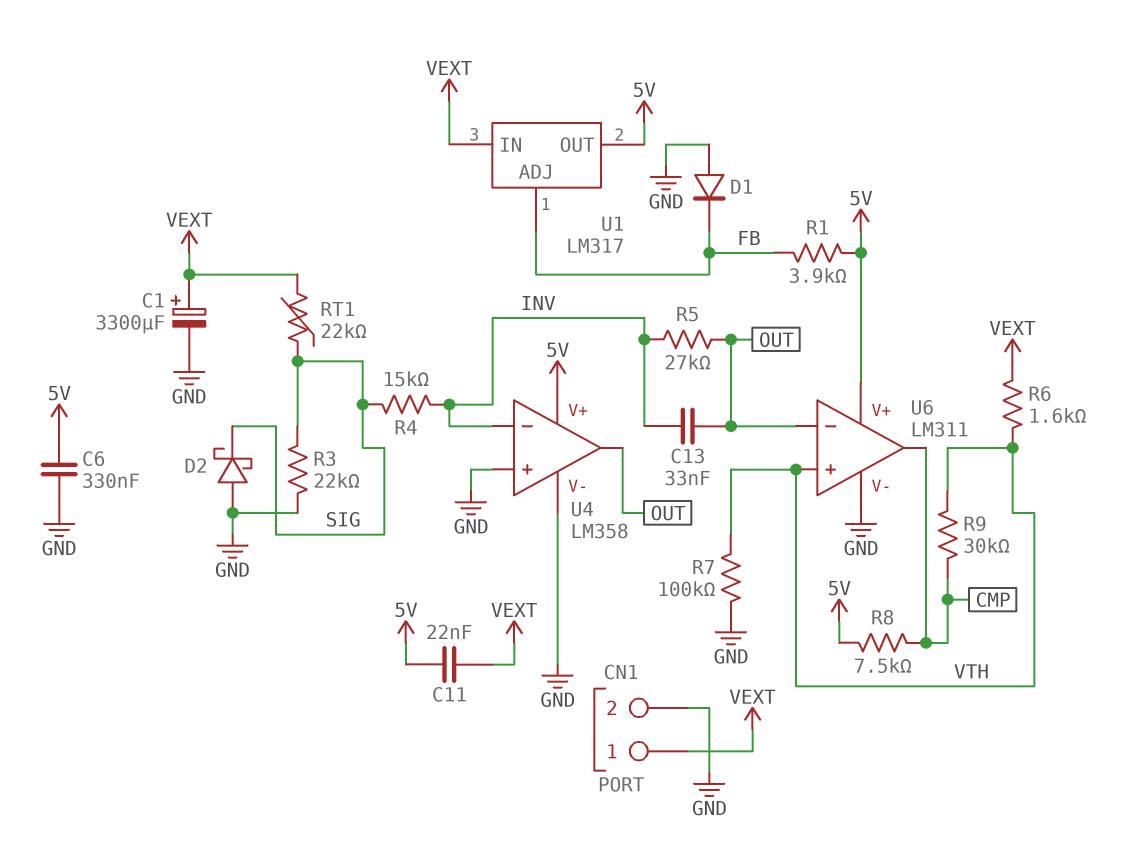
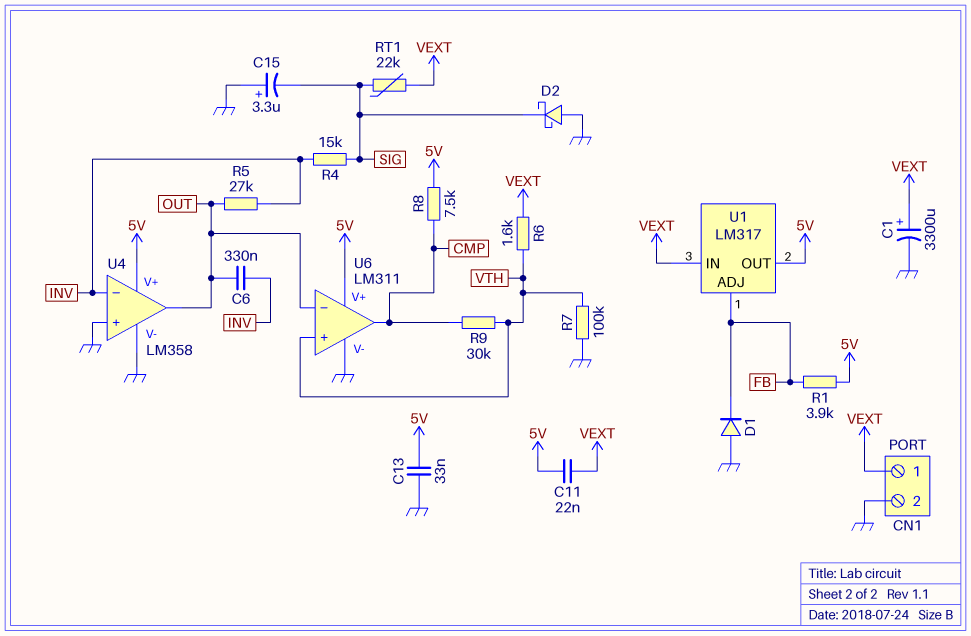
C6: 330nF (5V, GND) -> 330nF (INV, OUT)
C13: 33nF (INV, OUT) -> 33nF (5V, GND)
C15: none -> 3.3uF (plus GND, minus SIG)
R3: 22k (GND, SIG) -> none

